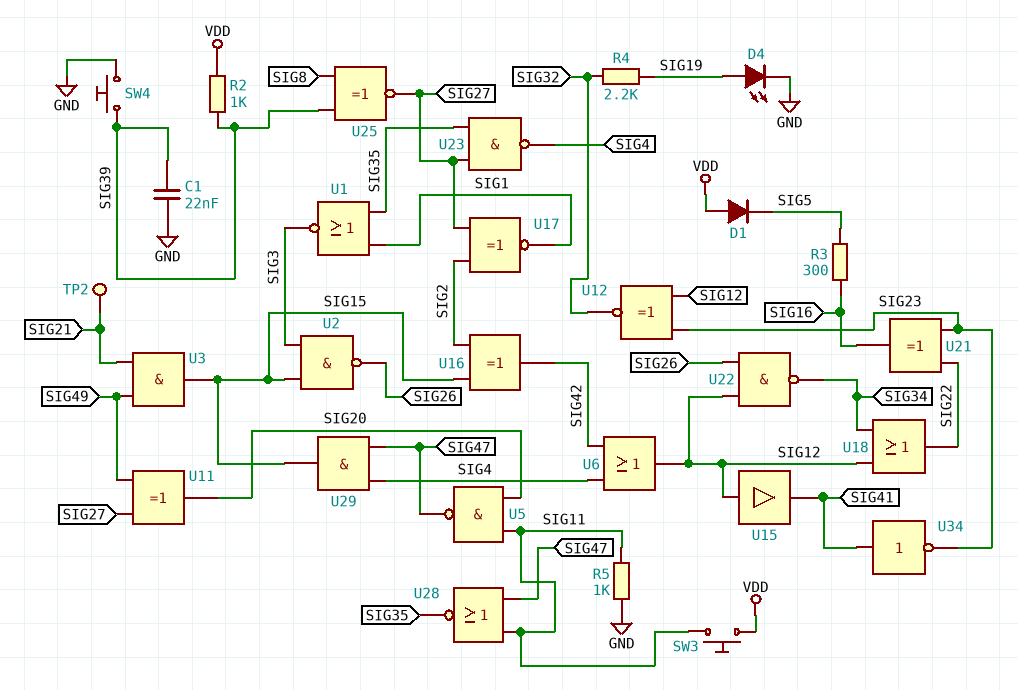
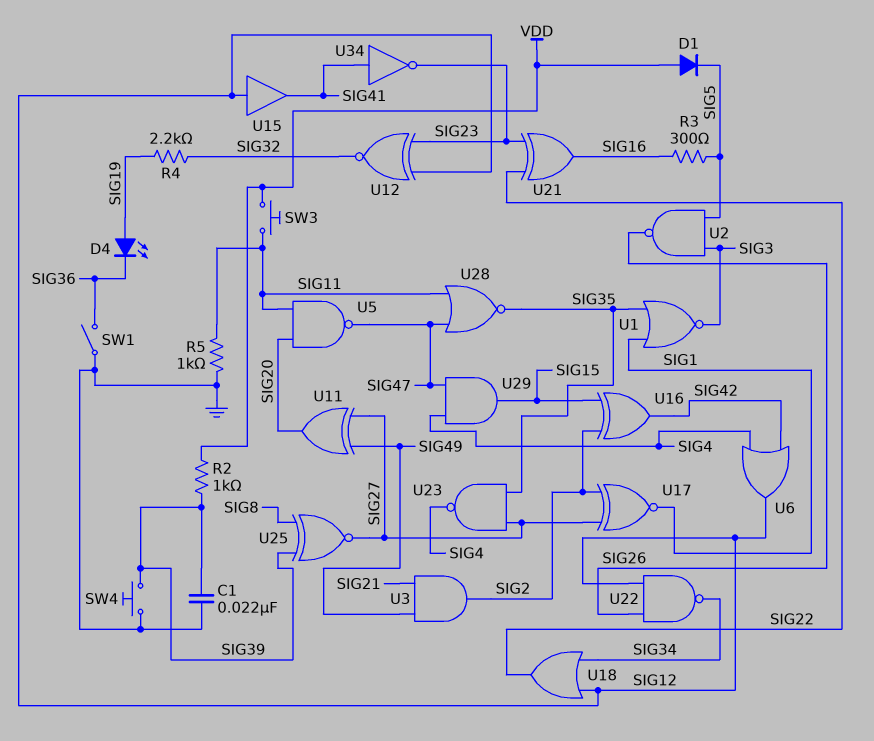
D4: LED (A SIG19, K GND) -> LED (A SIG19, K SIG36)
SW1: none -> switch (GND, SIG36)
TP2: test point (SIG21) -> none
U2: NAND (in SIG3, in SIG15, out SIG26) -> NAND (in SIG3, in SIG5, out SIG26)
U3: AND (in SIG21, in SIG49, out SIG15) -> AND (in SIG21, in SIG49, out SIG2)

